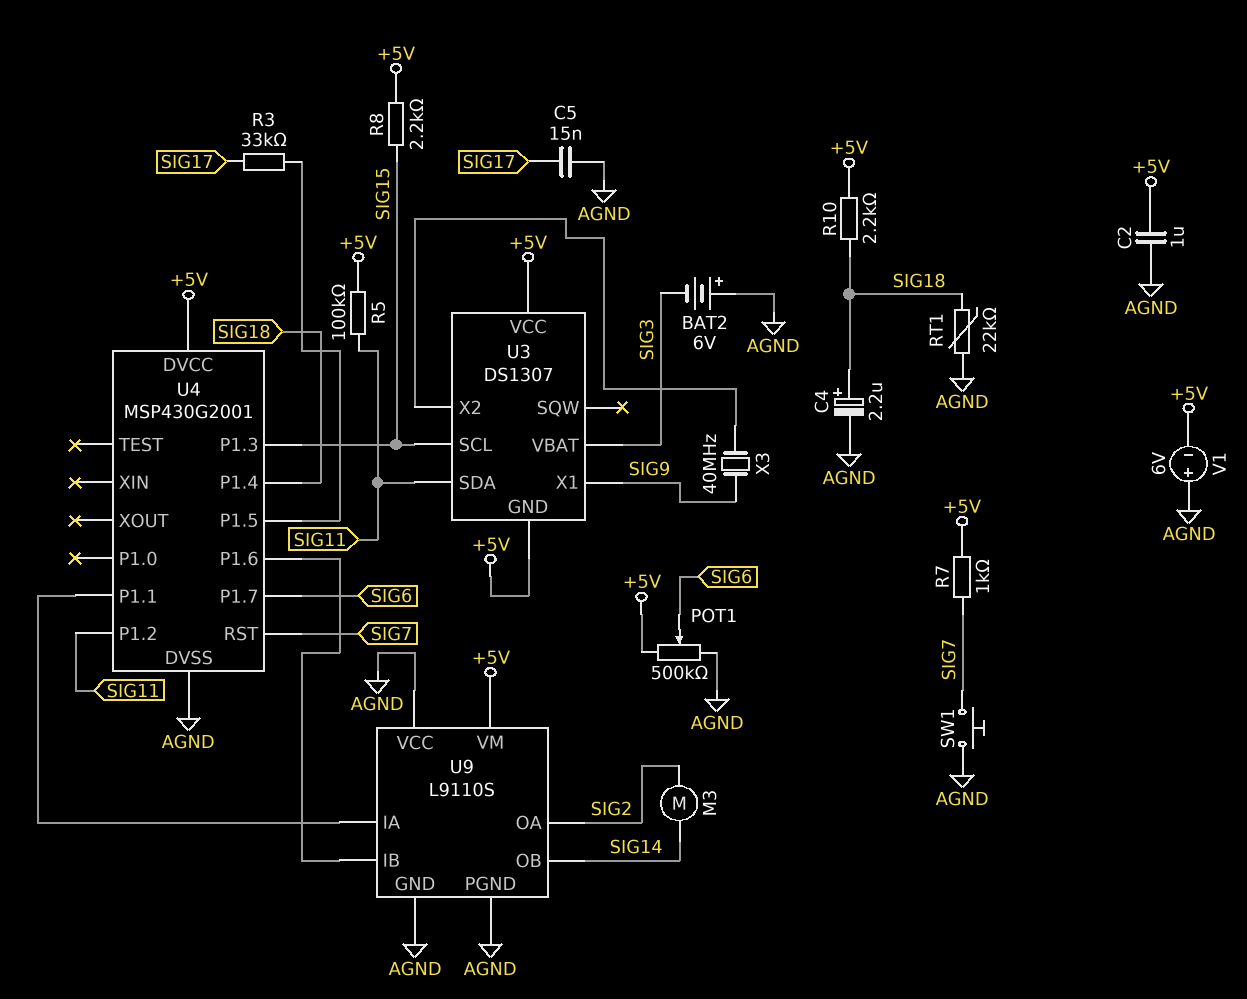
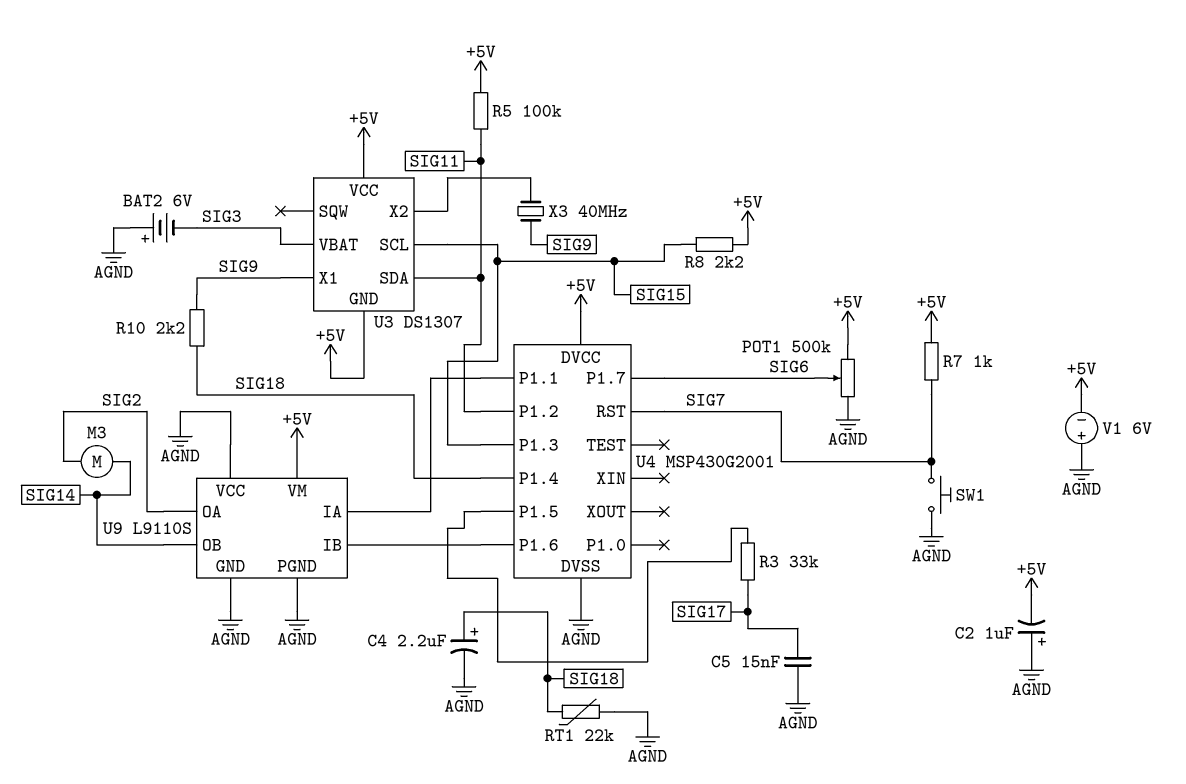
C2: 1uF (+5V, AGND) -> 1uF (plus AGND, minus +5V)
R10: 2.2k (+5V, SIG18) -> 2.2k (SIG9, SIG18)

